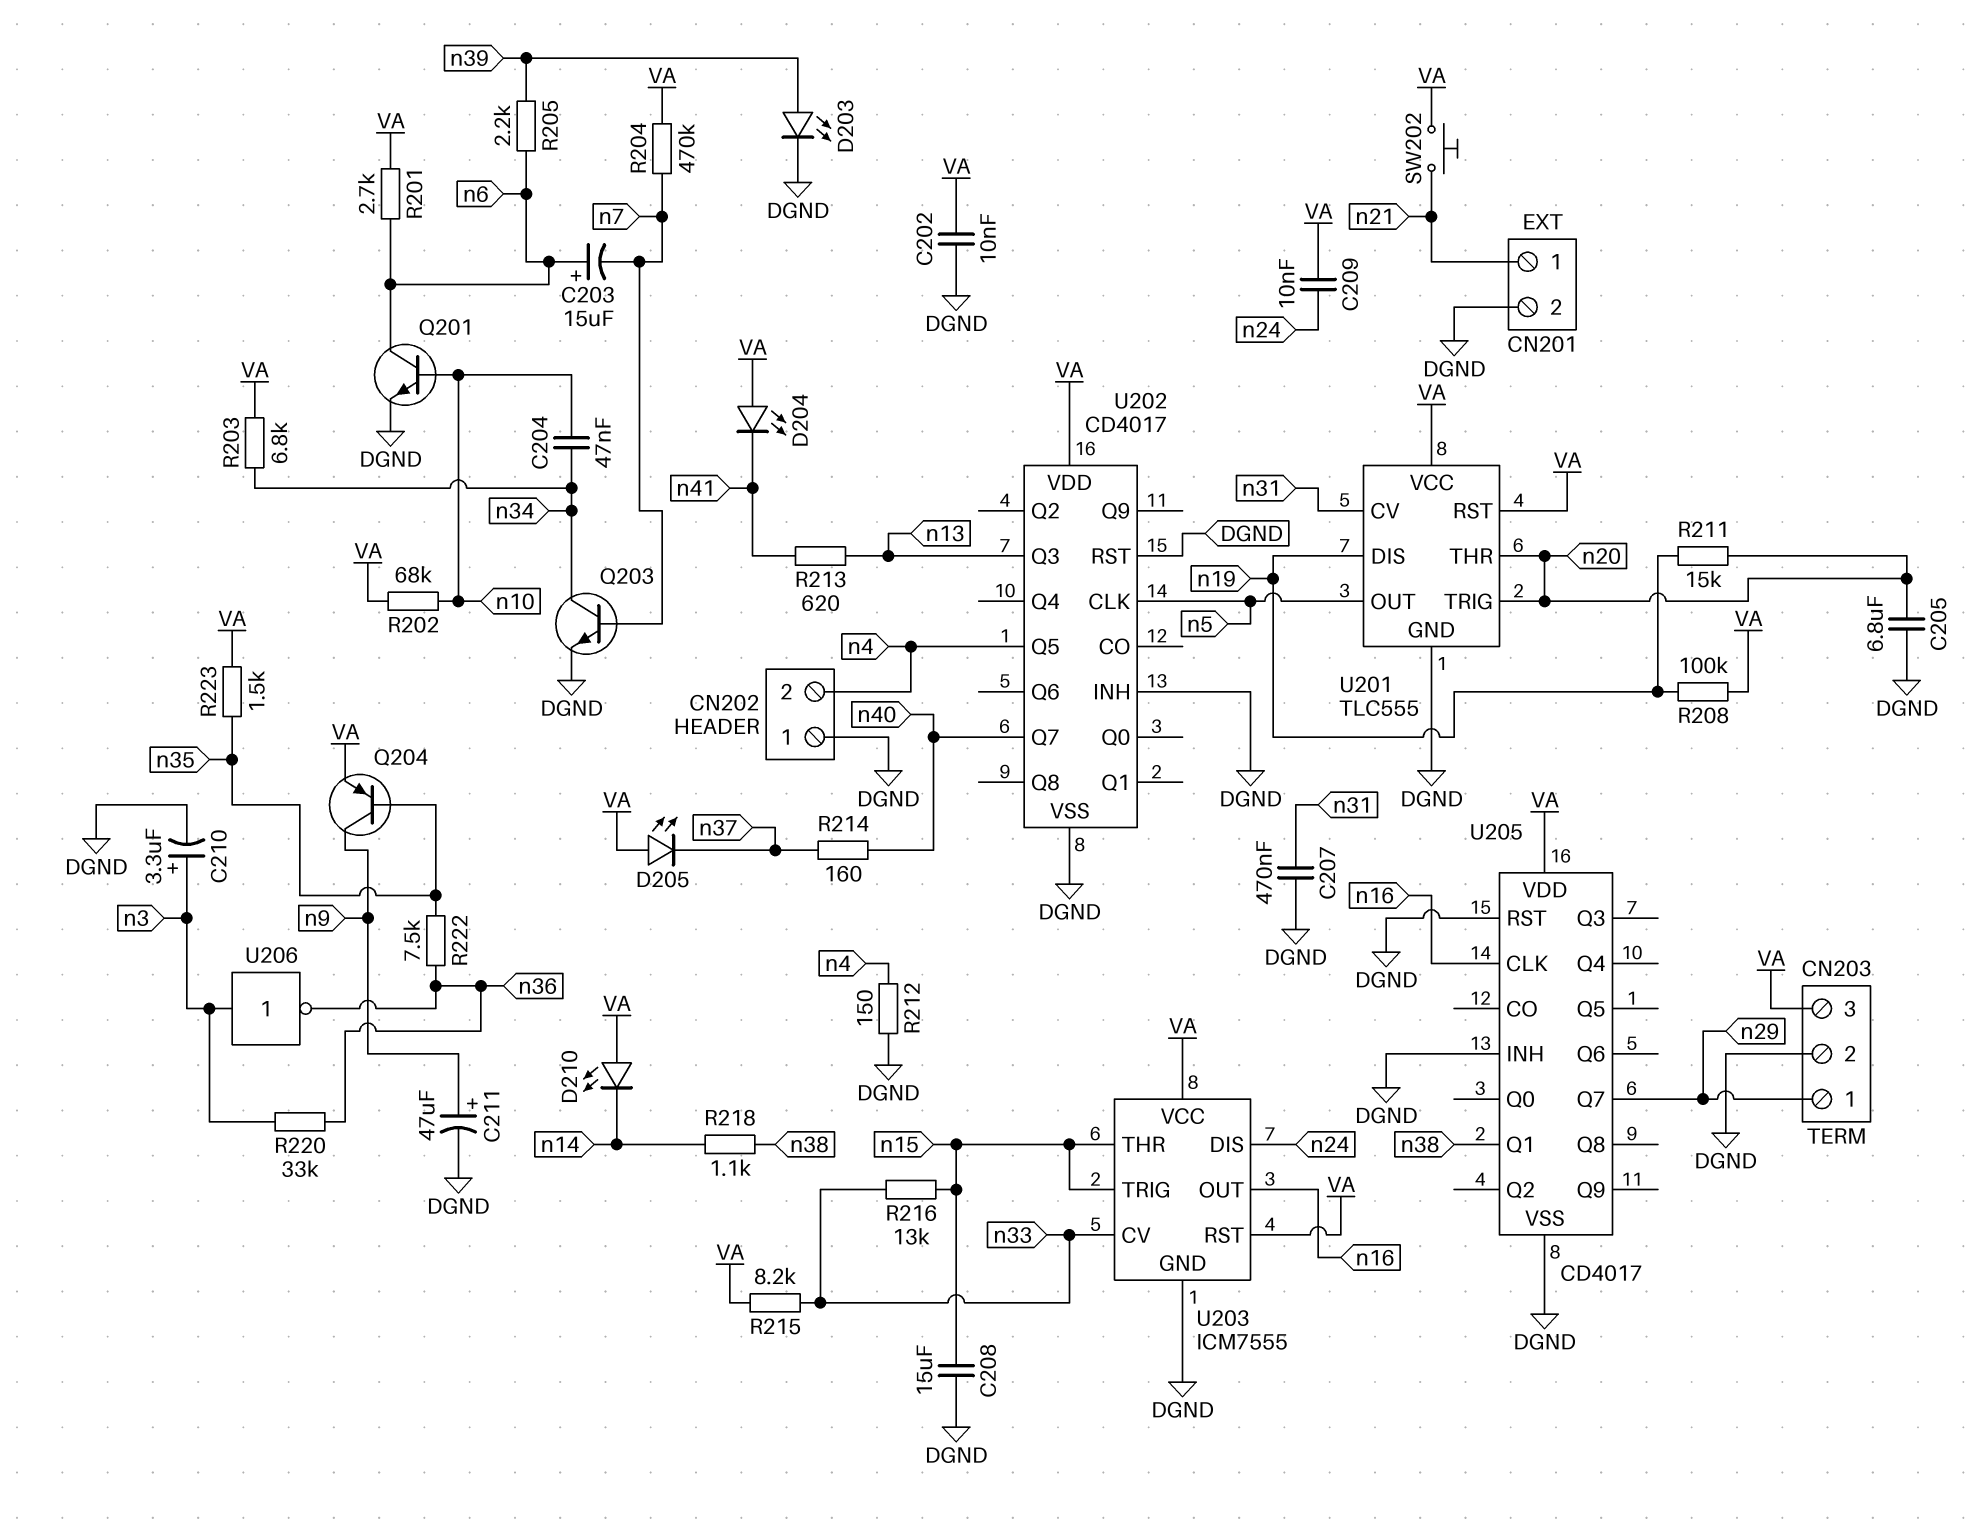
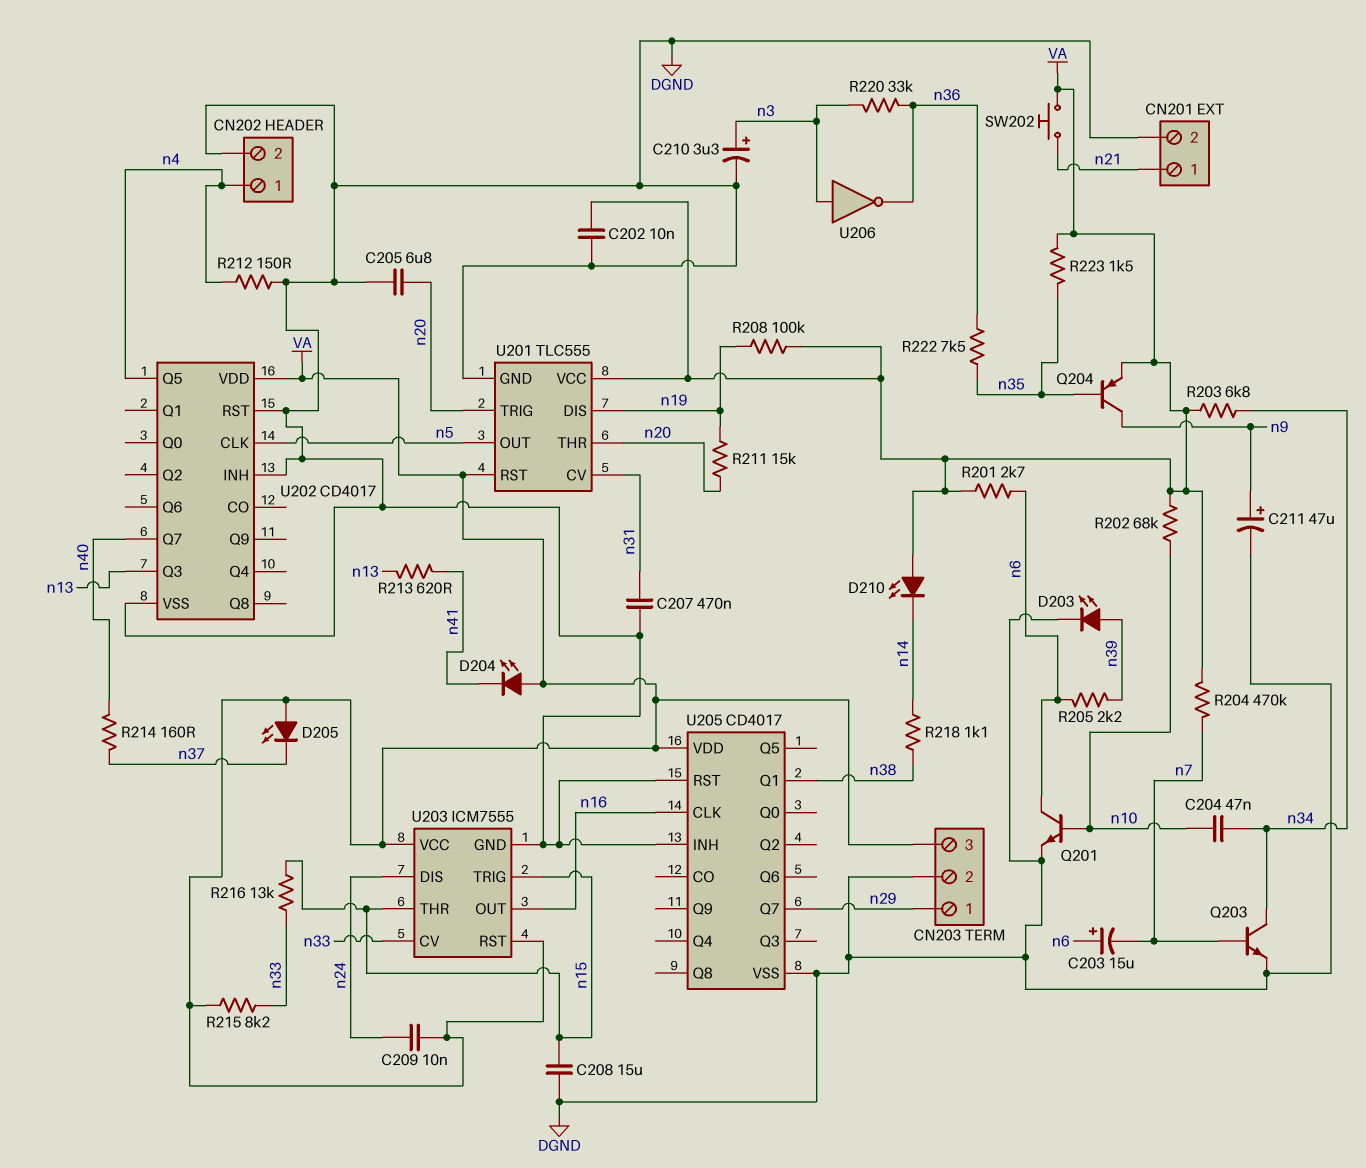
CN202 pin 1: DGND -> n4
CN202 pin 2: n4 -> DGND

